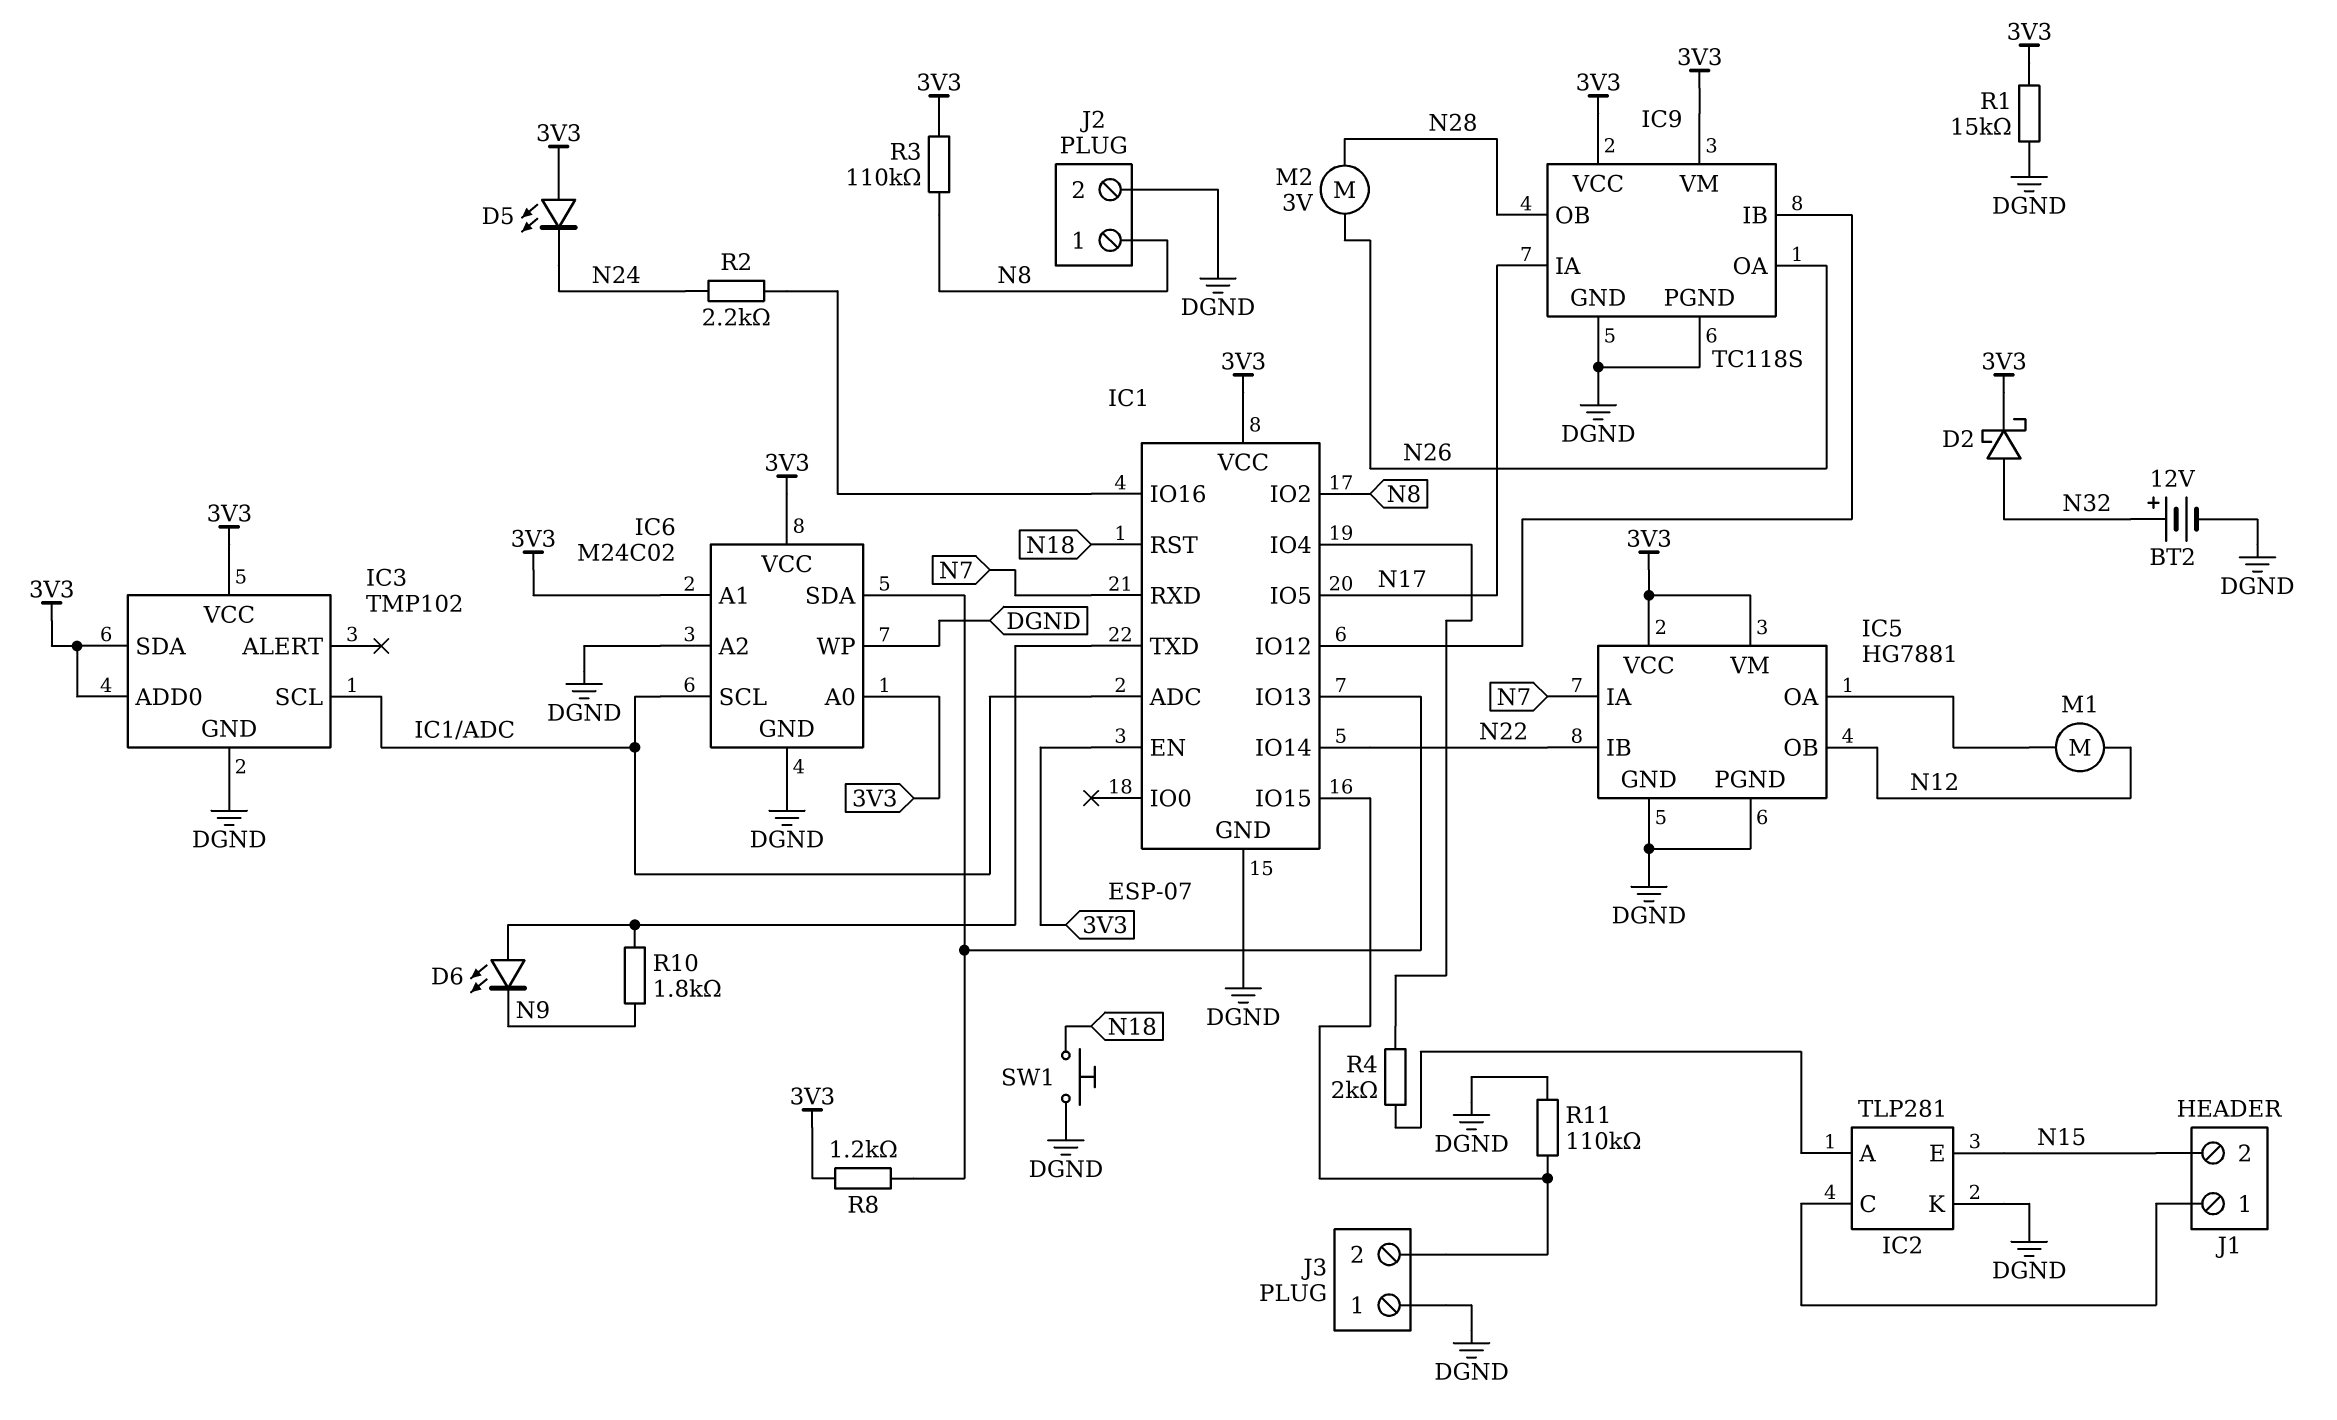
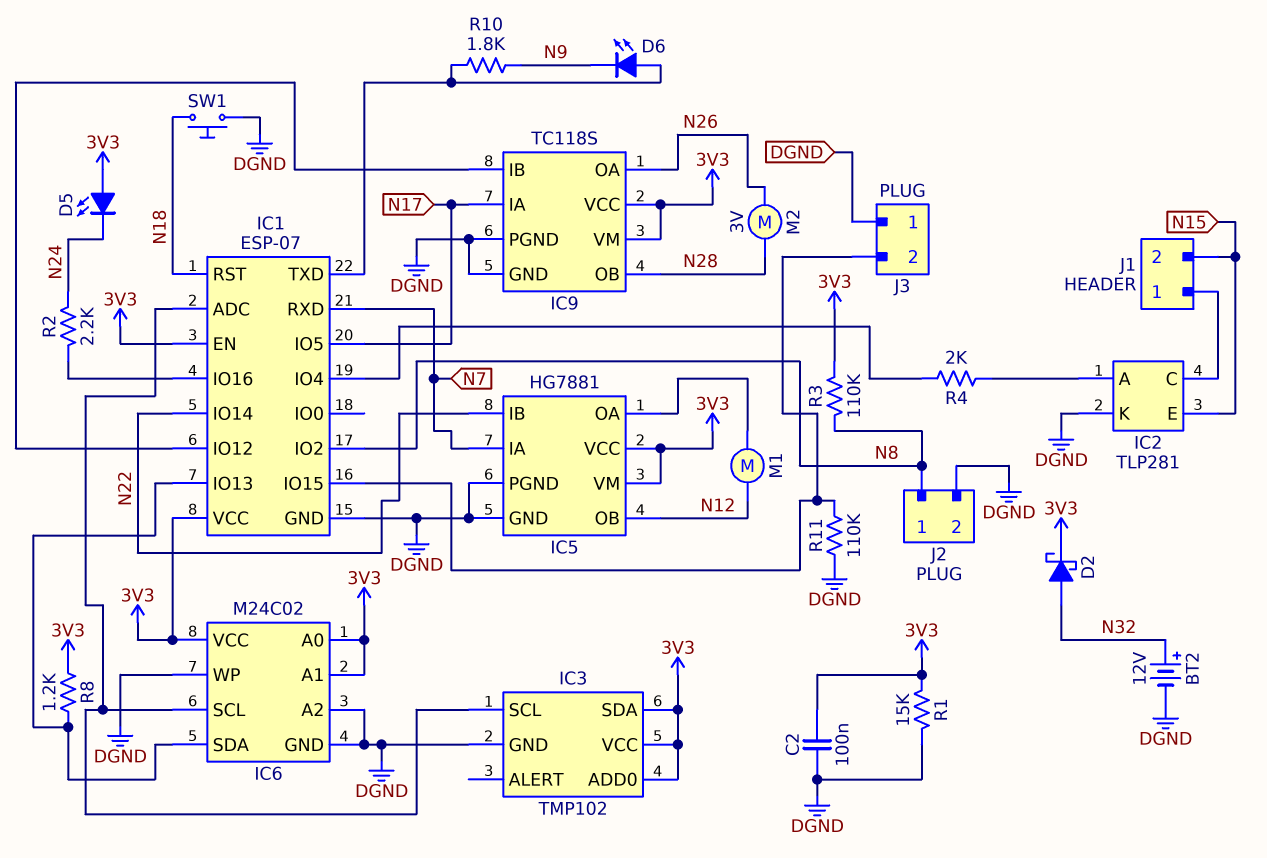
C2: none -> 100nF (3V3, DGND)

